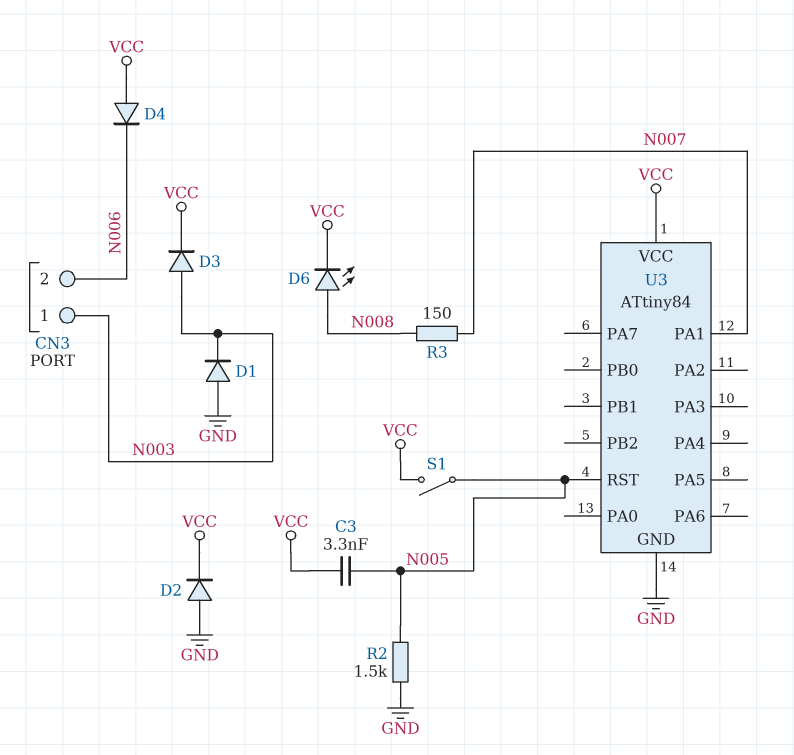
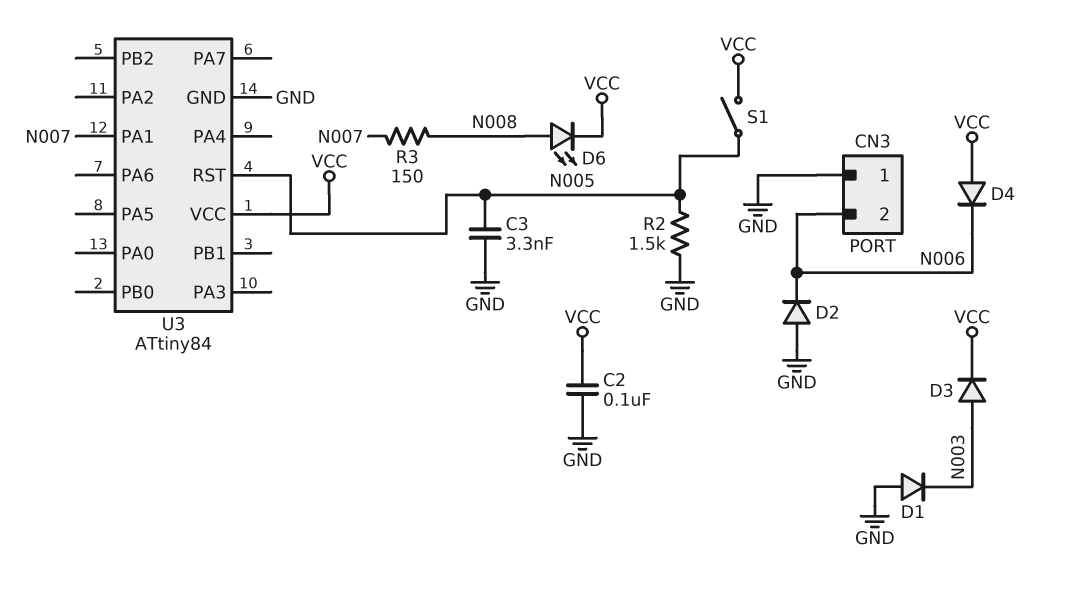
C2: none -> 100nF (GND, VCC)
C3: 3.3nF (N005, VCC) -> 3.3nF (GND, N005)
CN3 pin 1: N003 -> GND
D2: diode (A GND, K VCC) -> diode (A GND, K N006)

